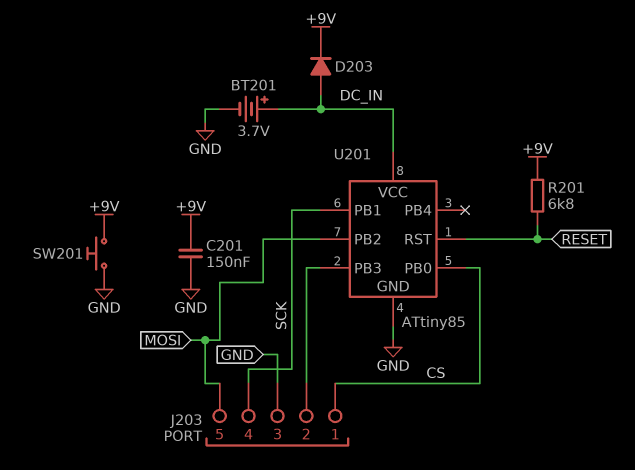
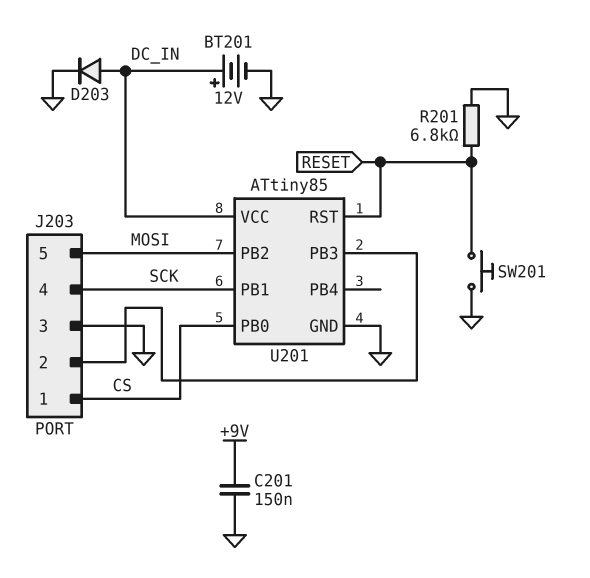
BT201: 3.7V (plus DC_IN, minus GND) -> 12V (plus DC_IN, minus GND)
D203: diode (A DC_IN, K +9V) -> diode (A DC_IN, K GND)
R201: 6.8k (+9V, RESET) -> 6.8k (GND, RESET)
SW201: button (+9V, GND) -> button (GND, RESET)

